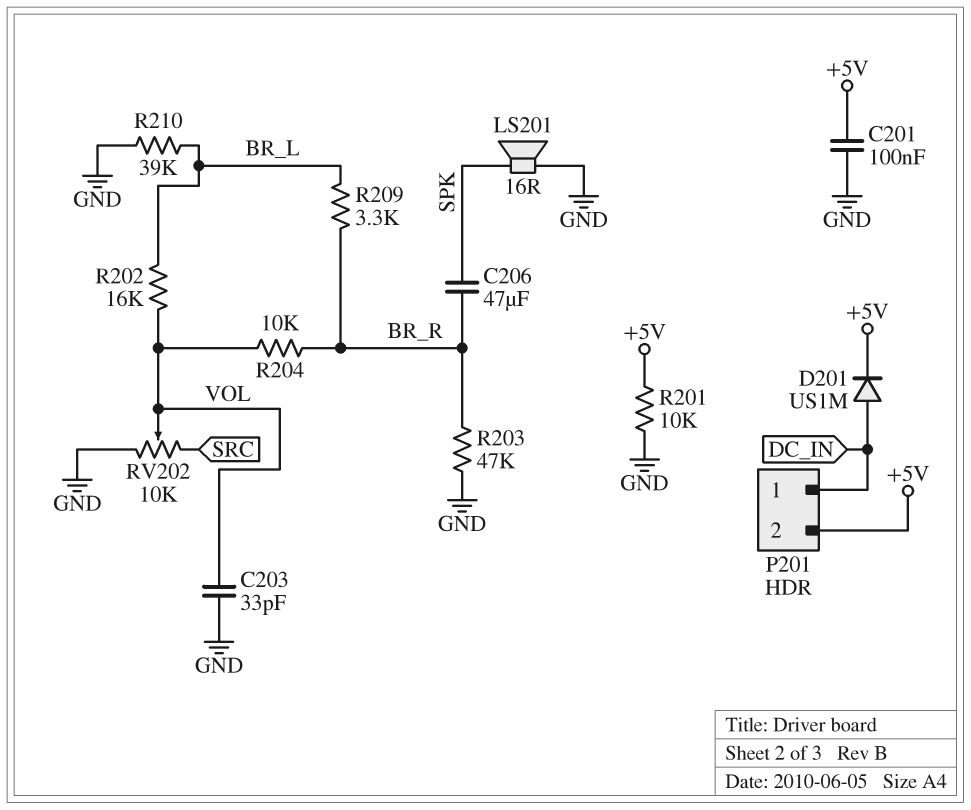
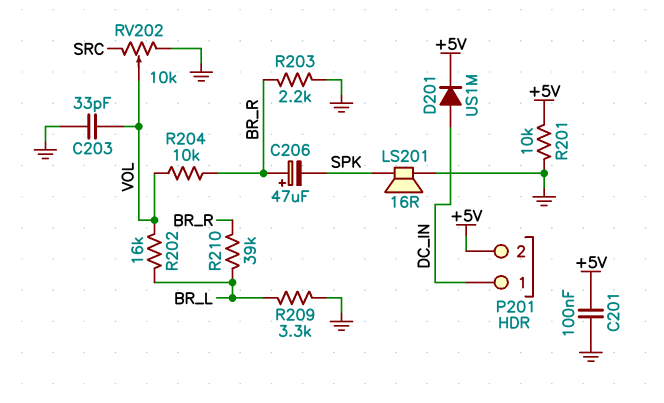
C206: 47uF (BR_R, SPK) -> 47uF (plus BR_R, minus SPK)
R203: 47k (BR_R, GND) -> 2.2k (BR_R, GND)
R209: 3.3k (BR_L, BR_R) -> 3.3k (BR_L, GND)
R210: 39k (BR_L, GND) -> 39k (BR_L, BR_R)

